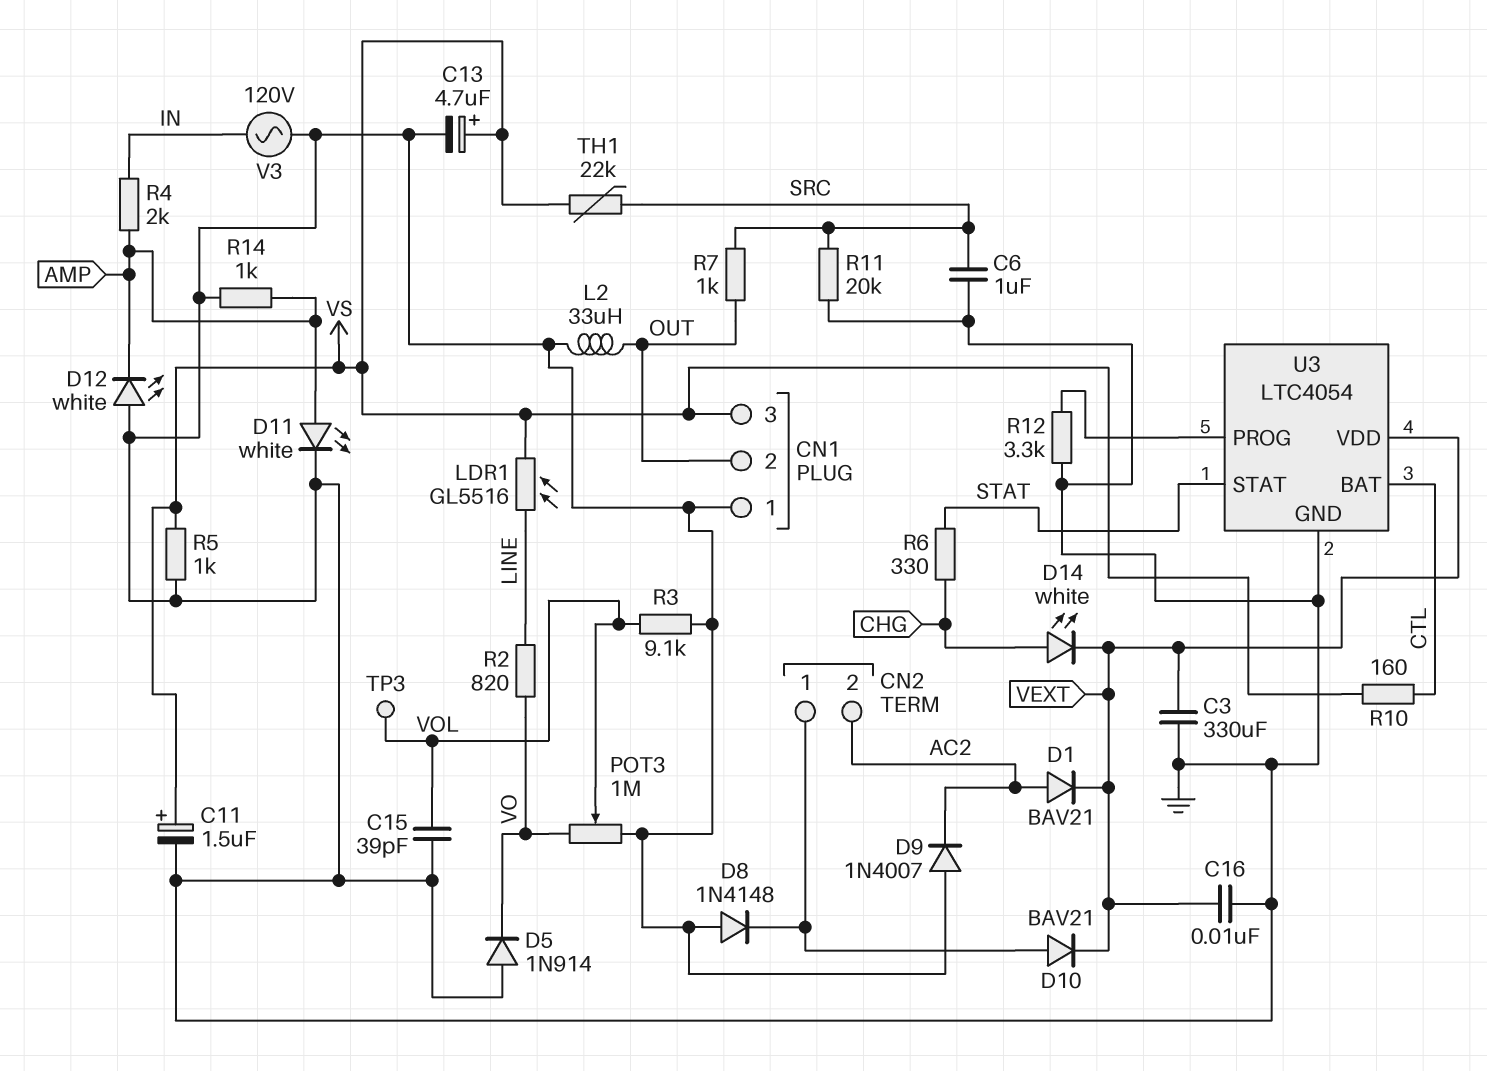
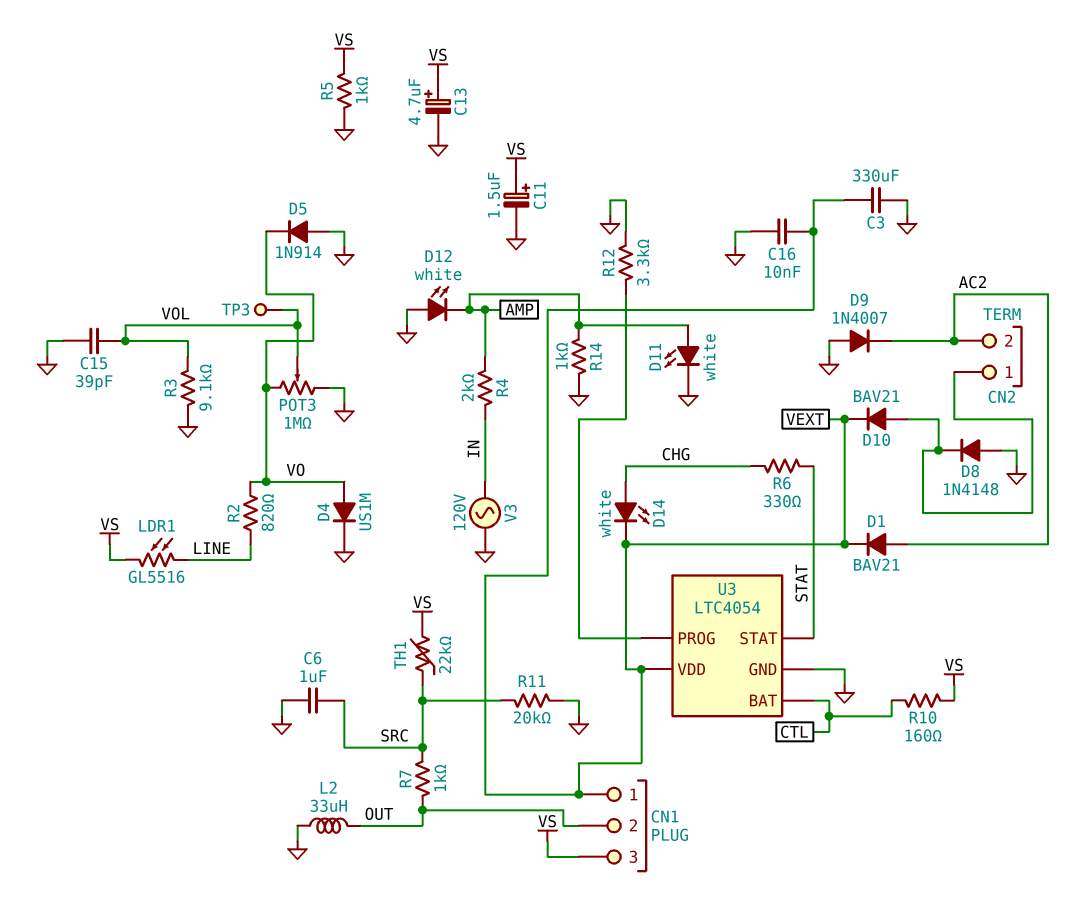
CN1 pin 1: GND -> VEXT
D4: none -> diode US1M (A VO, K GND)

